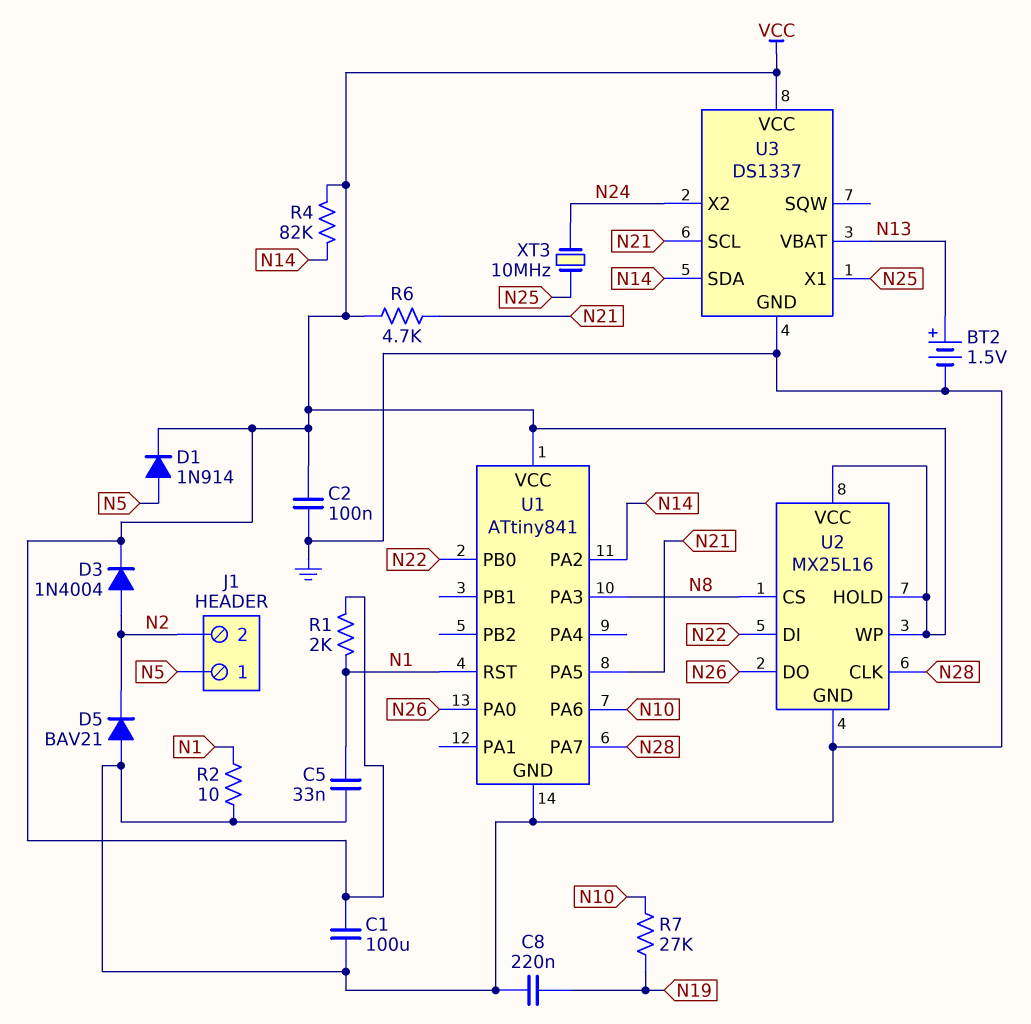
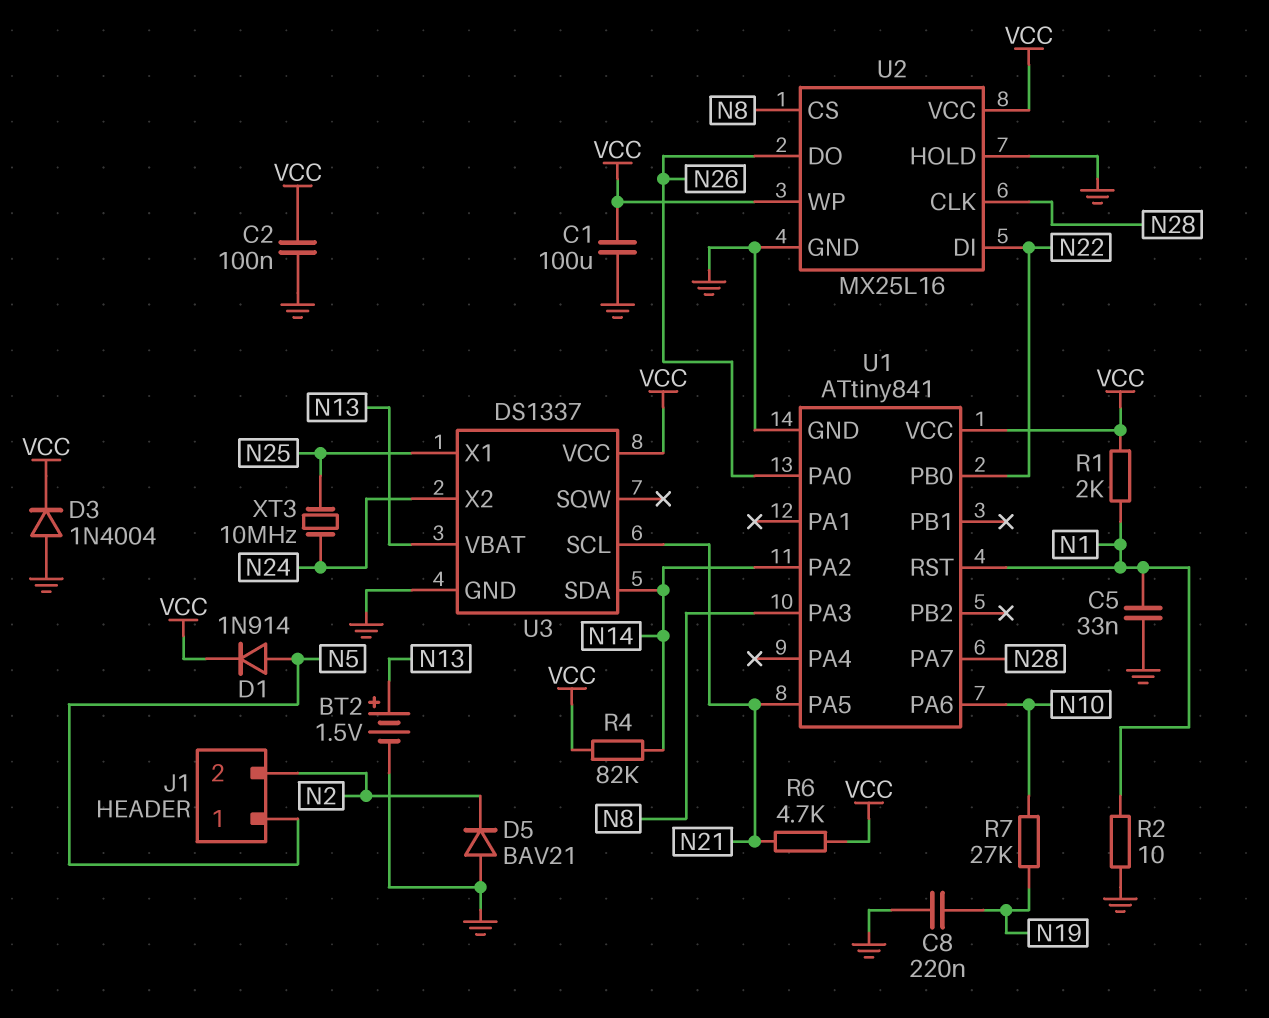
D3: diode 1N4004 (A N2, K VCC) -> diode 1N4004 (A GND, K VCC)
U2 pin HOLD: VCC -> GND

